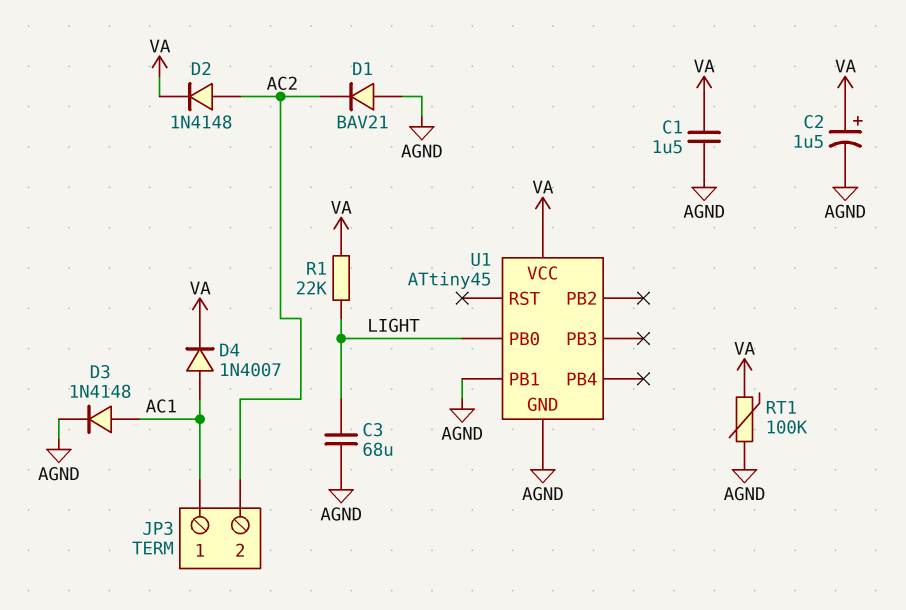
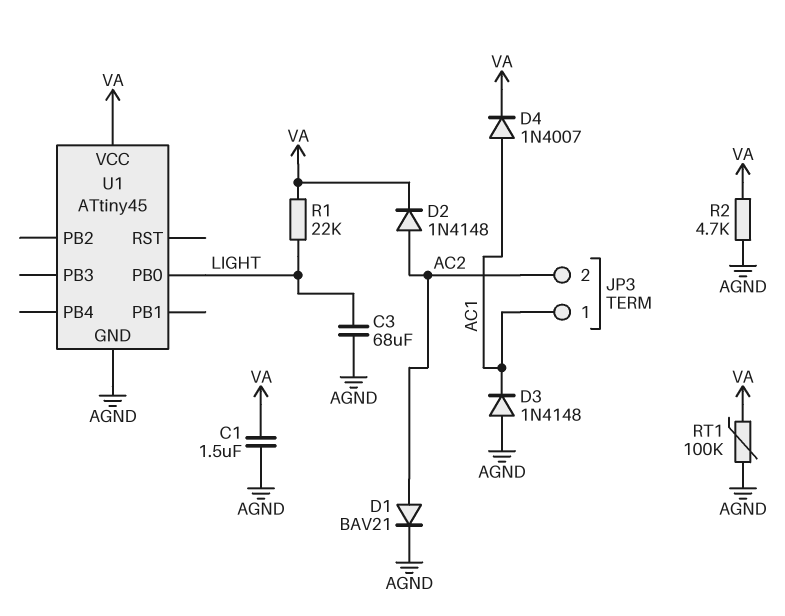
C2: 1.5uF (plus VA, minus AGND) -> none
D1: diode BAV21 (A AGND, K AC2) -> diode BAV21 (A AC2, K AGND)
D3: diode 1N4148 (A AC1, K AGND) -> diode 1N4148 (A AGND, K AC1)
R2: none -> 4.7k (AGND, VA)
U1 pin PB1: AGND -> none

